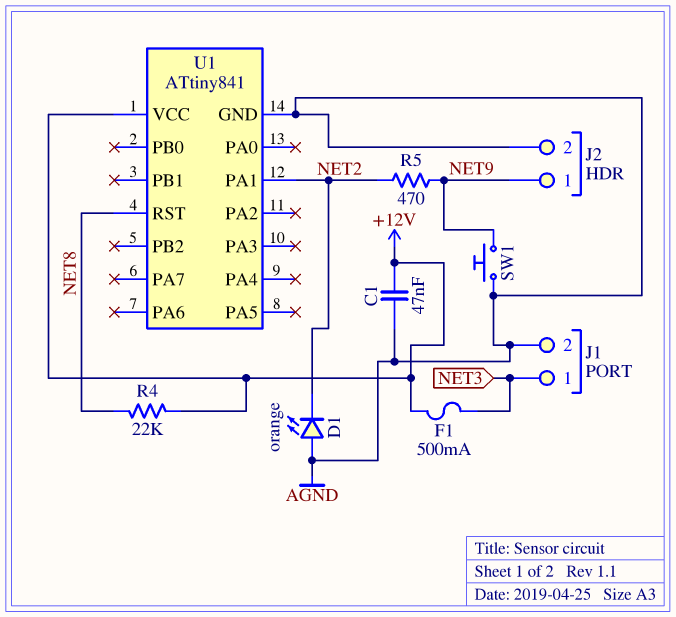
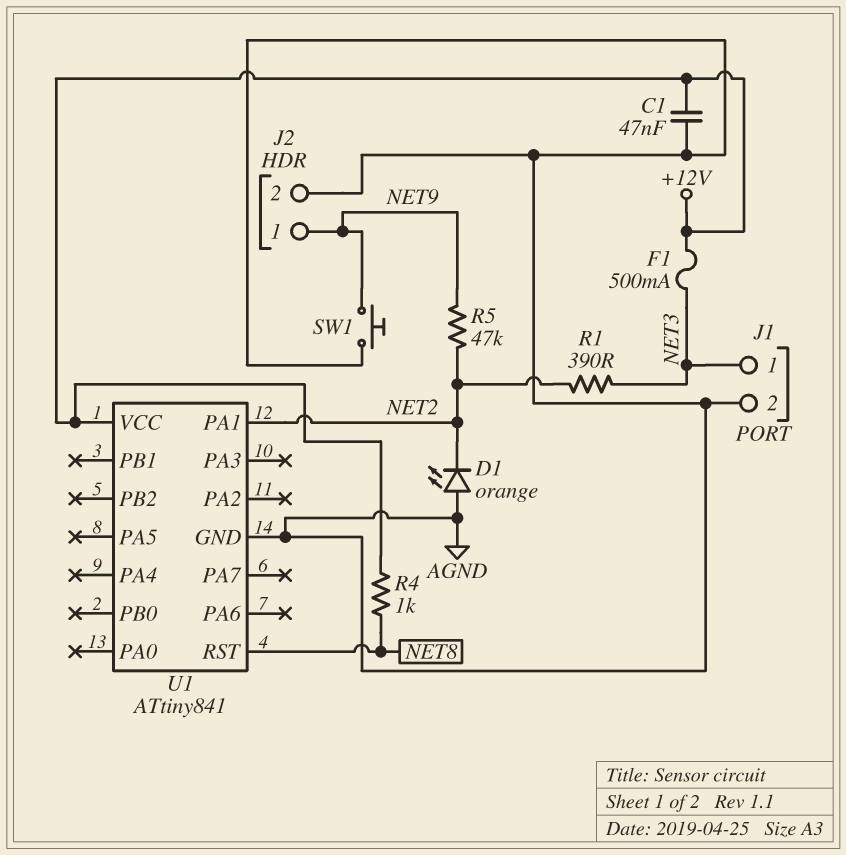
R1: none -> 390 (NET2, NET3)
R4: 22k (+12V, NET8) -> 1k (+12V, NET8)
R5: 470 (NET2, NET9) -> 47k (NET2, NET9)

